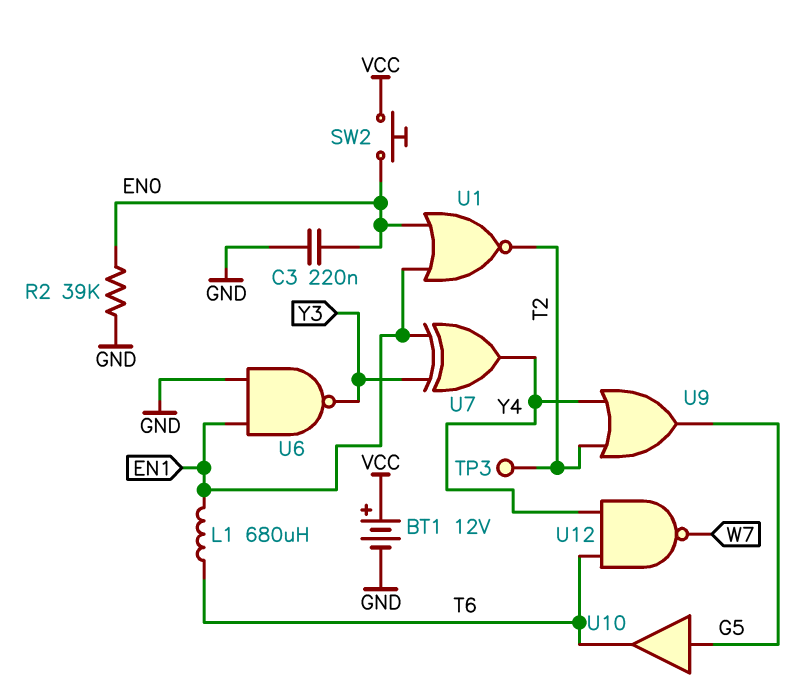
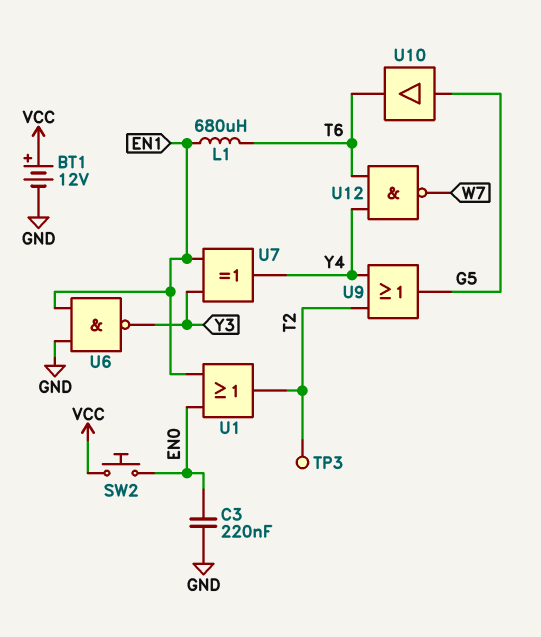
R2: 39k (EN0, GND) -> none
U1: NOR (in EN0, in EN1, out T2) -> OR (in EN0, in EN1, out T2)

